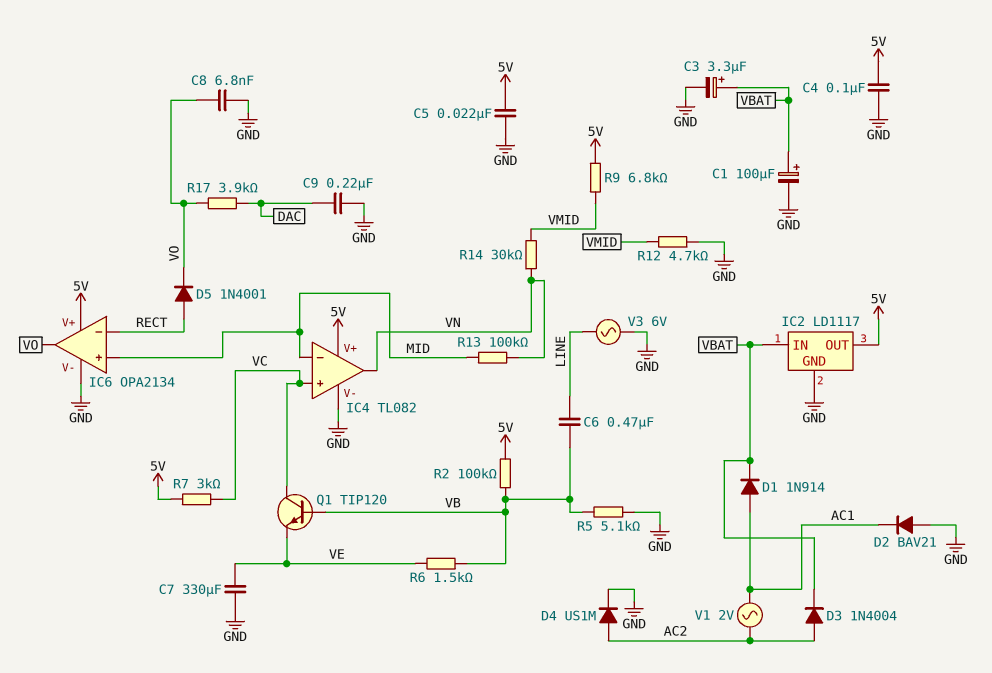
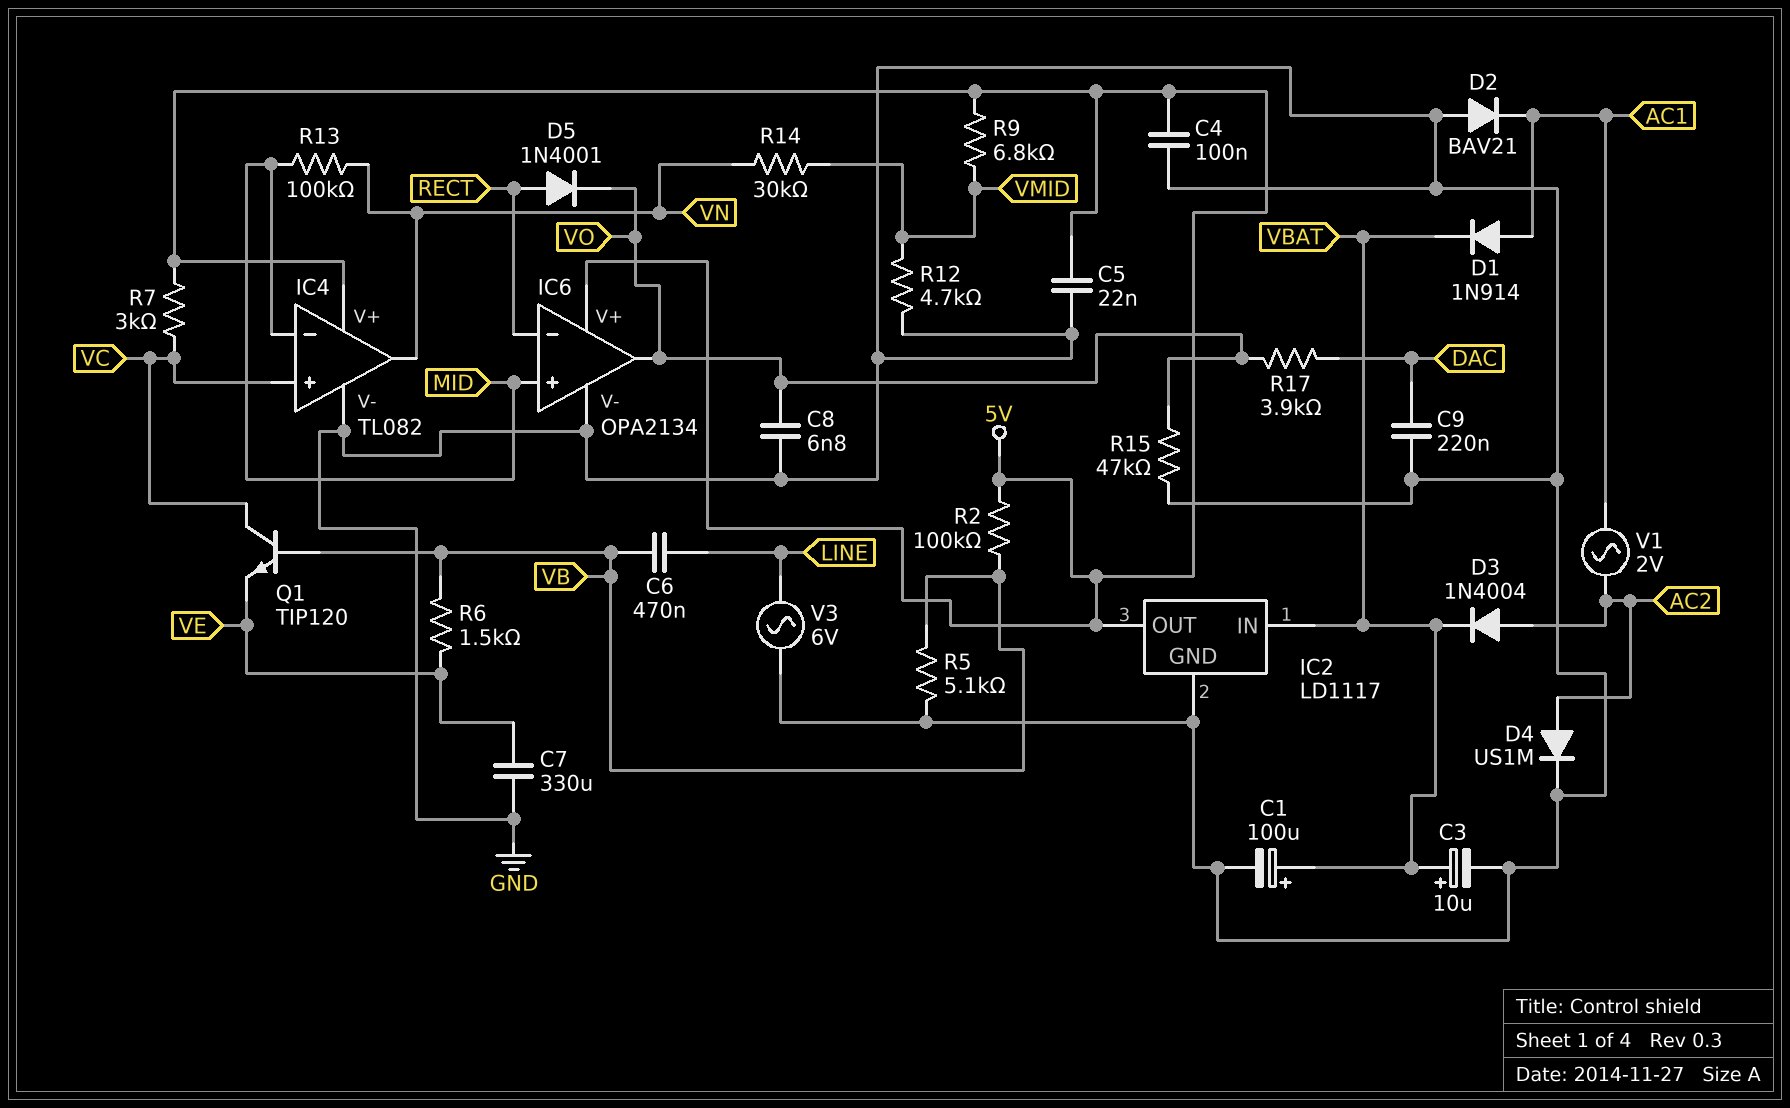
C3: 3.3uF (plus VBAT, minus GND) -> 10uF (plus VBAT, minus GND)
R15: none -> 47k (GND, VO)

